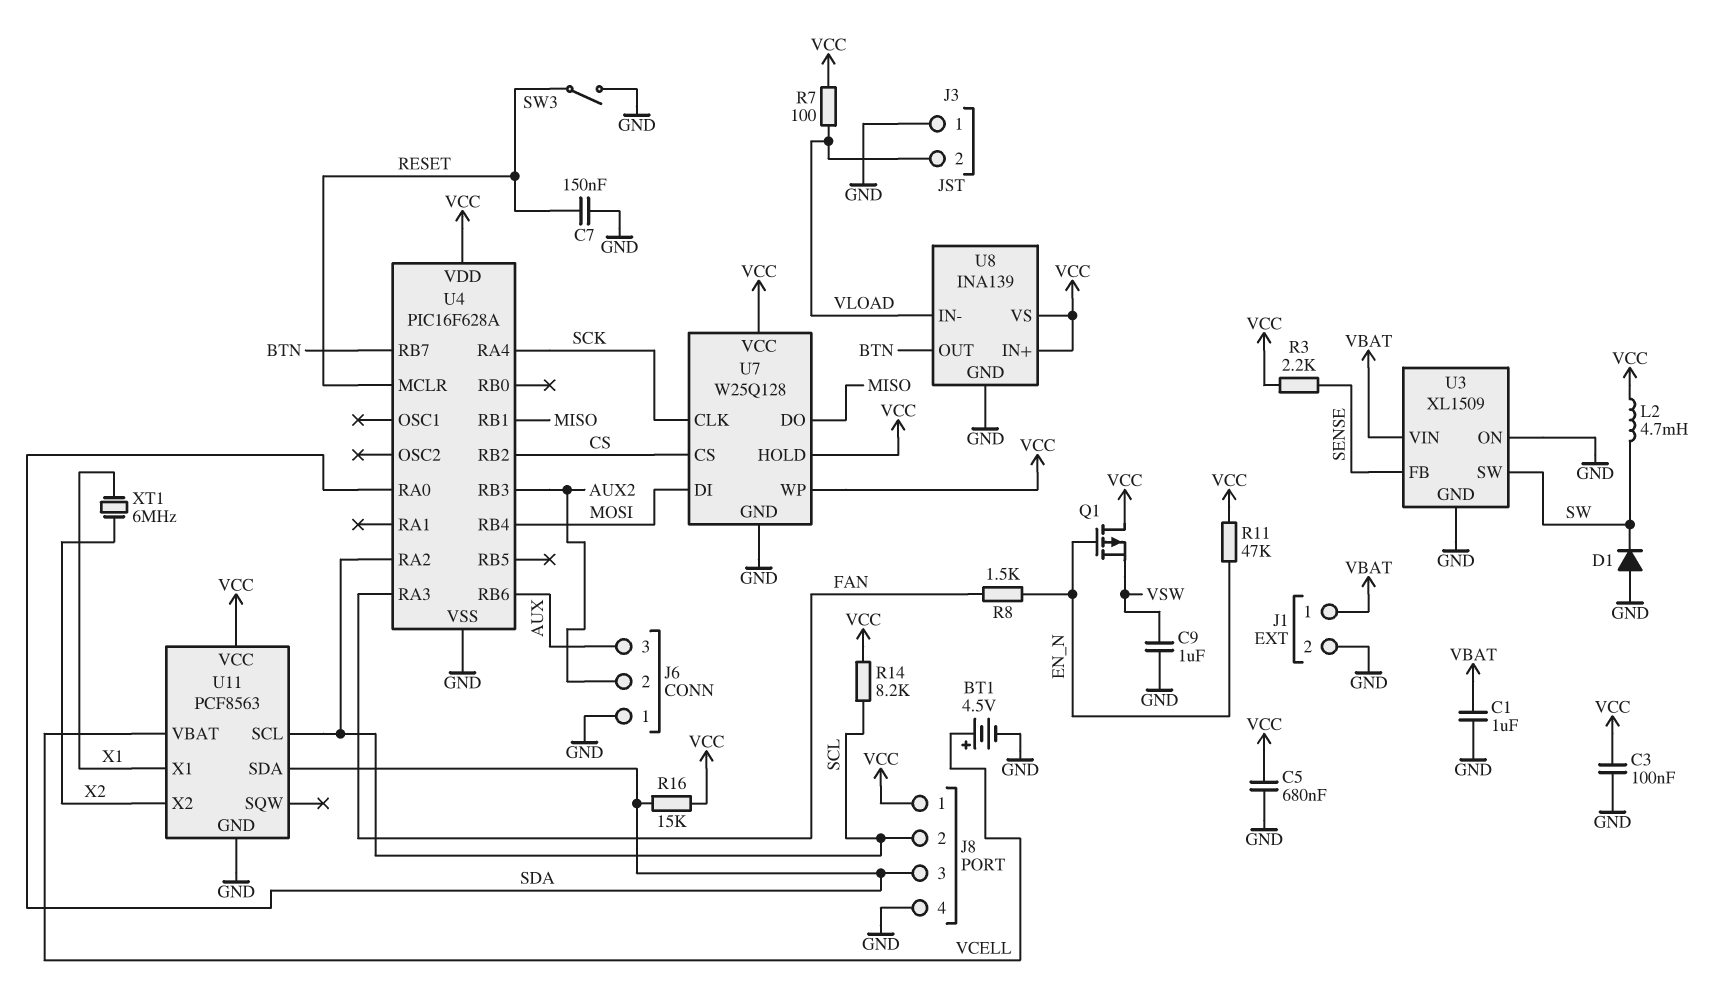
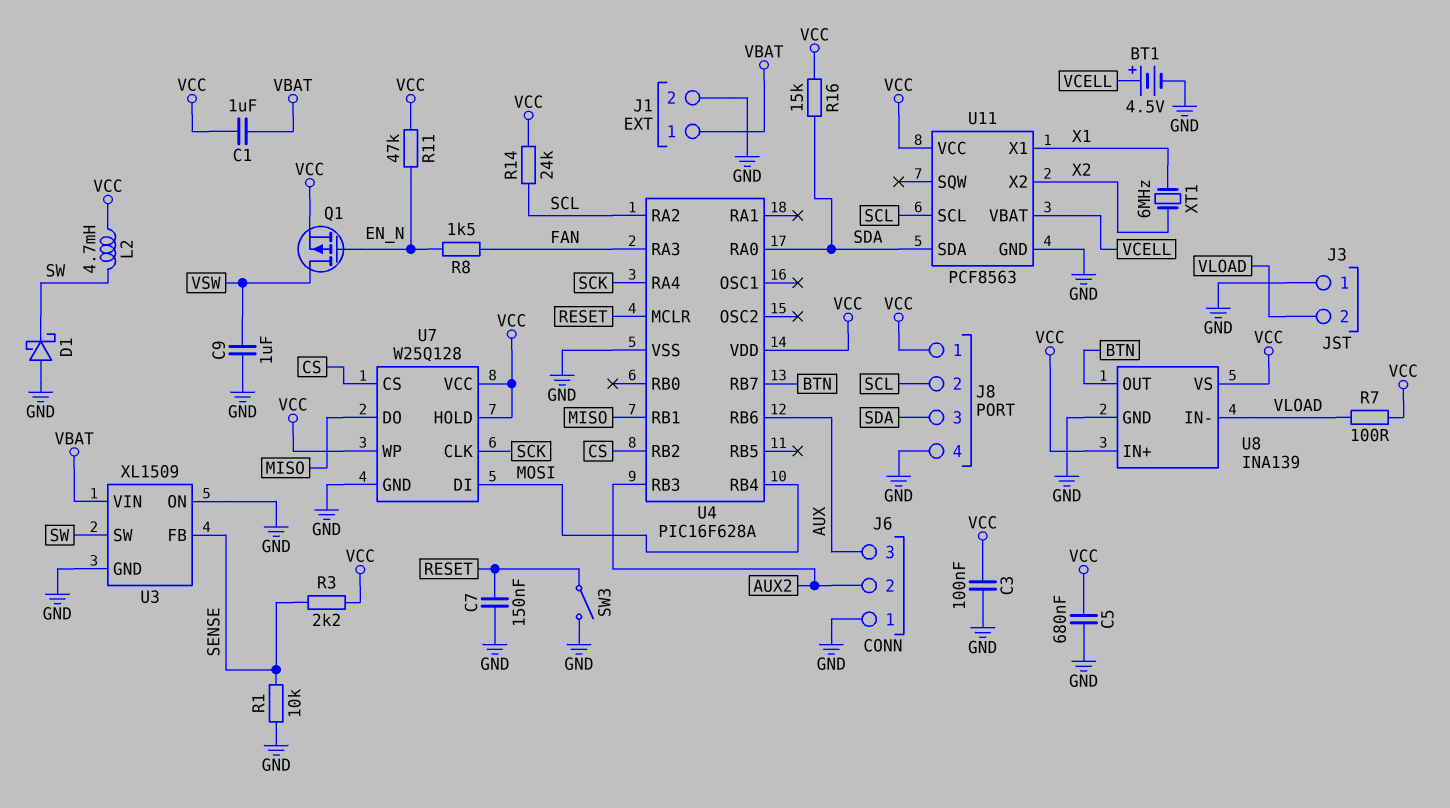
C1: 1uF (GND, VBAT) -> 1uF (VBAT, VCC)
D1: diode (A GND, K SW) -> schottky (A GND, K SW)
Q1: PMOS (G EN_N, D VCC, S VSW) -> PMOS (G EN_N, D VSW, S VCC)
R1: none -> 10k (GND, SENSE)
R14: 8.2k (SCL, VCC) -> 24k (SCL, VCC)

